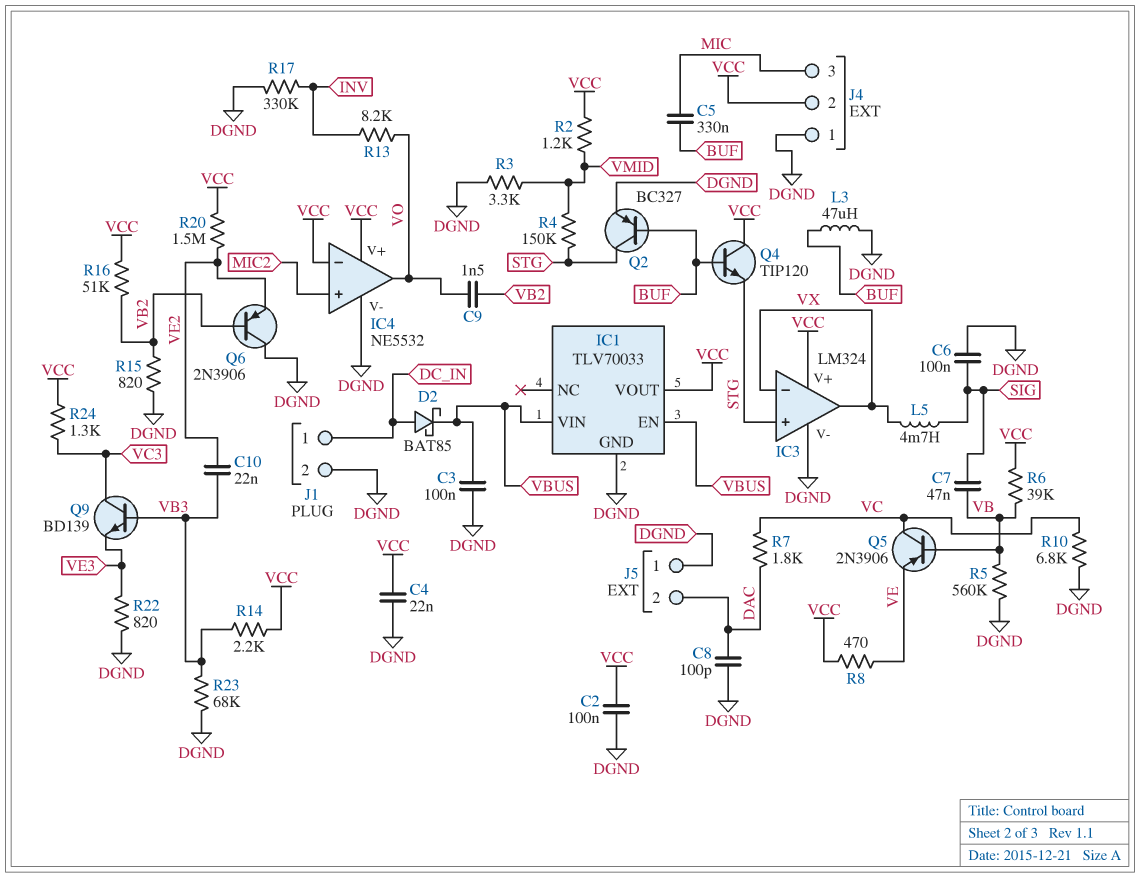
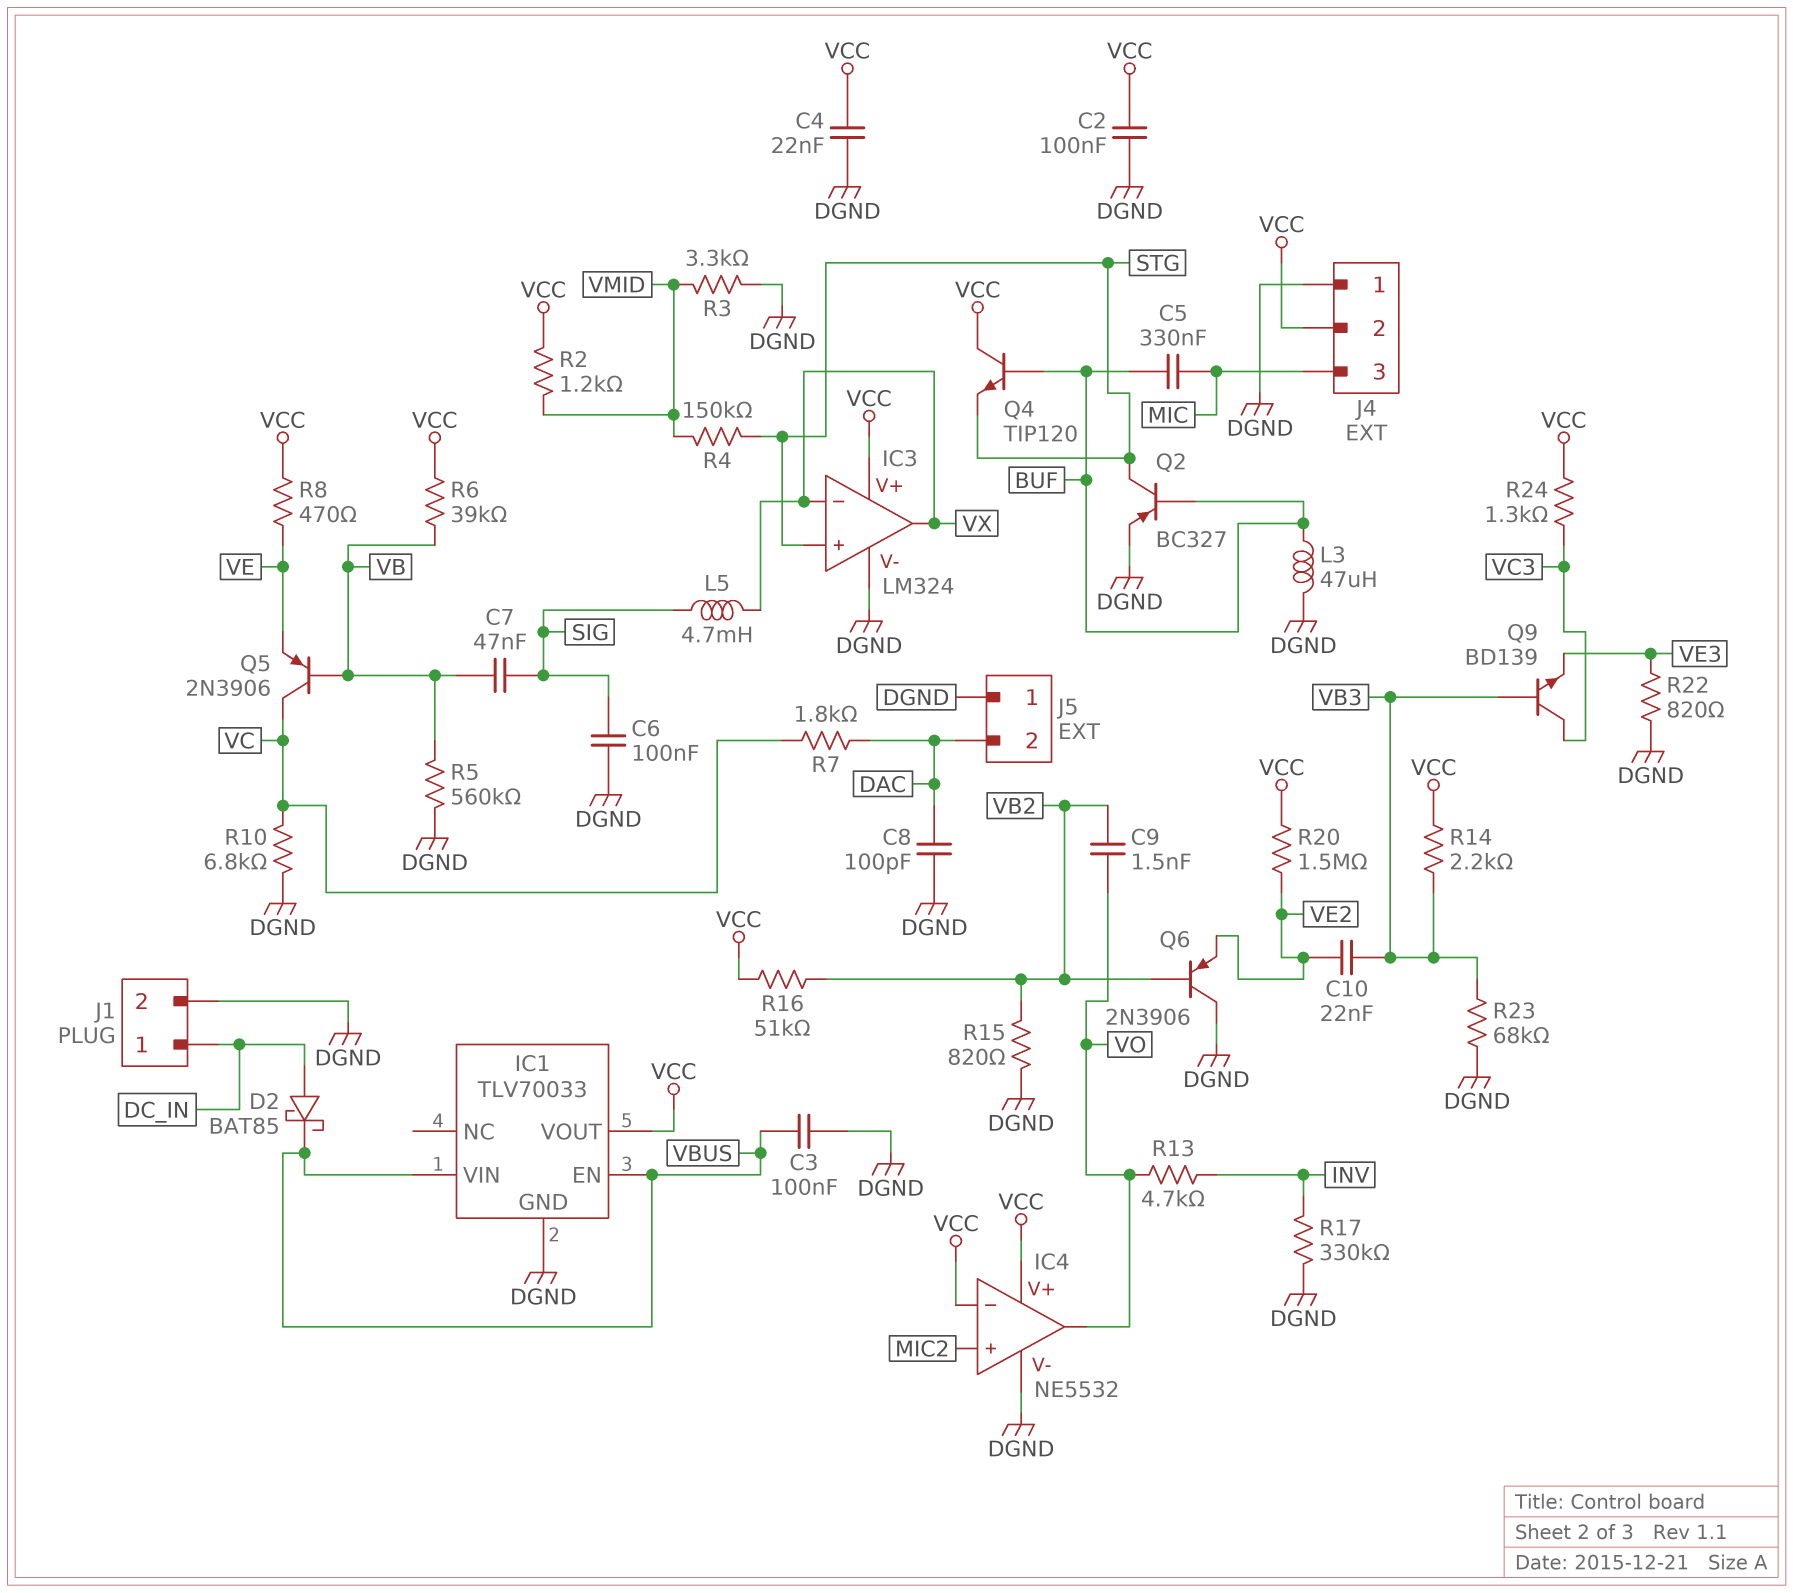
R13: 8.2k (INV, VO) -> 4.7k (INV, VO)

